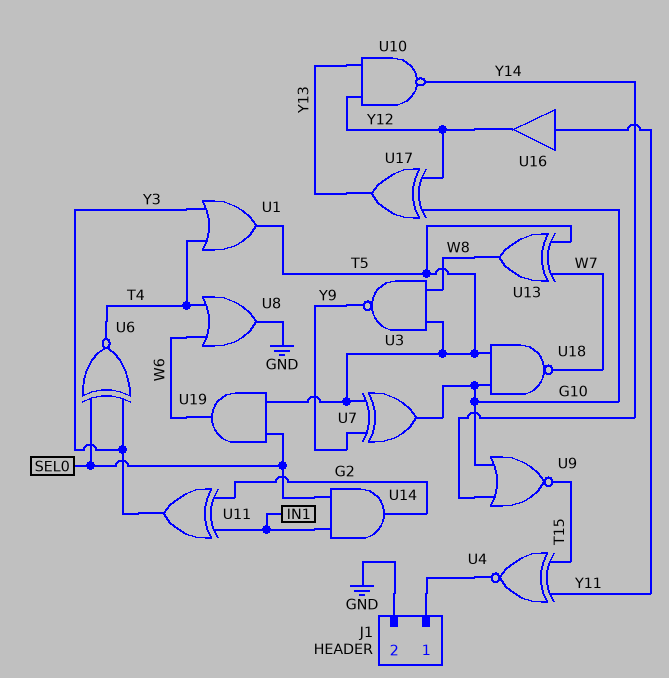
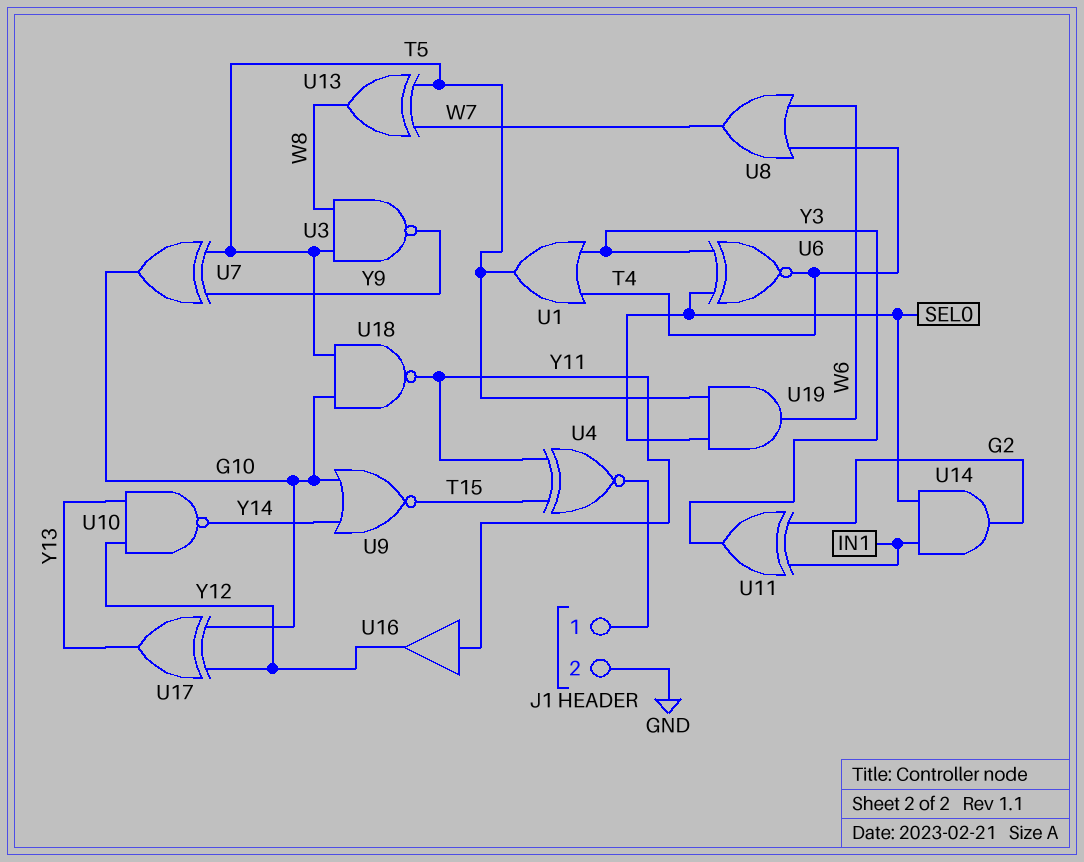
U8: OR (in T4, in W6, out GND) -> OR (in T4, in W6, out W7)
U18: NAND (in G10, in T5, out W7) -> NAND (in G10, in T5, out Y11)

